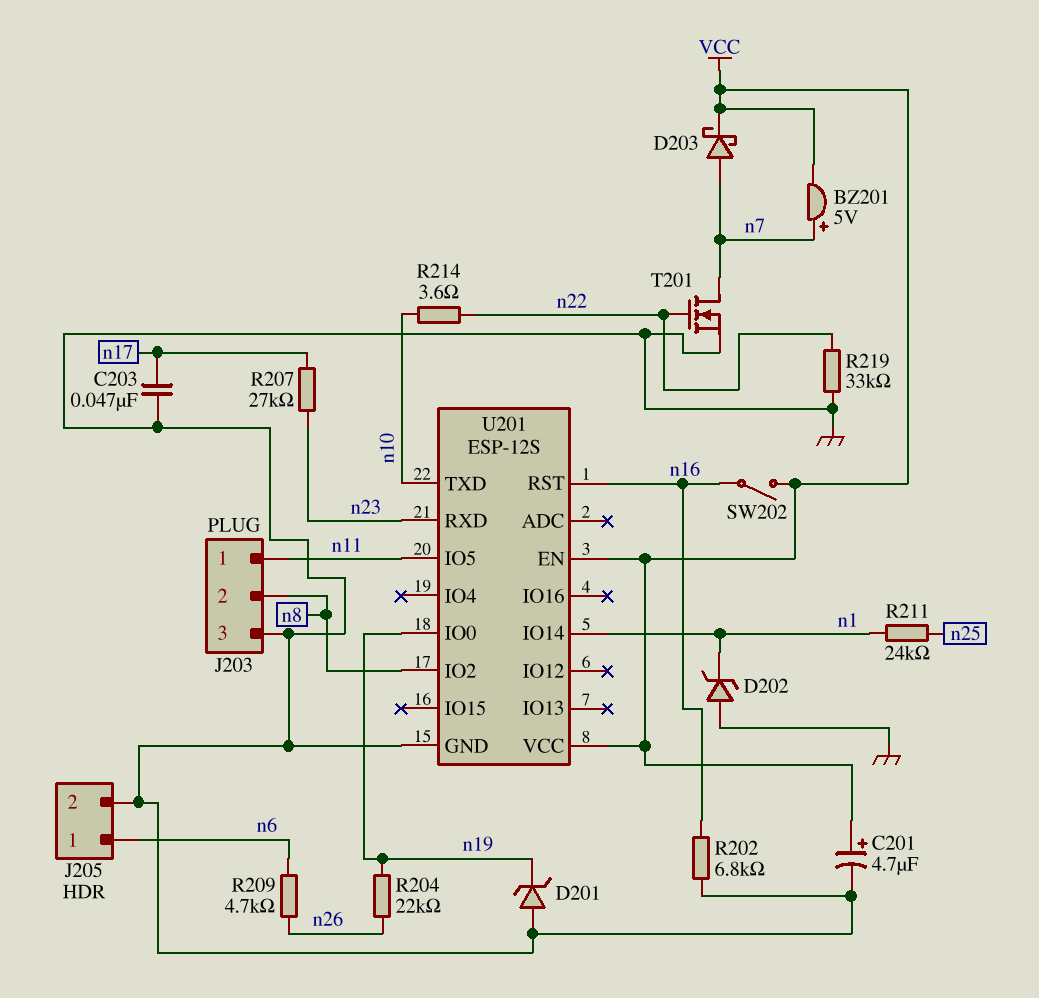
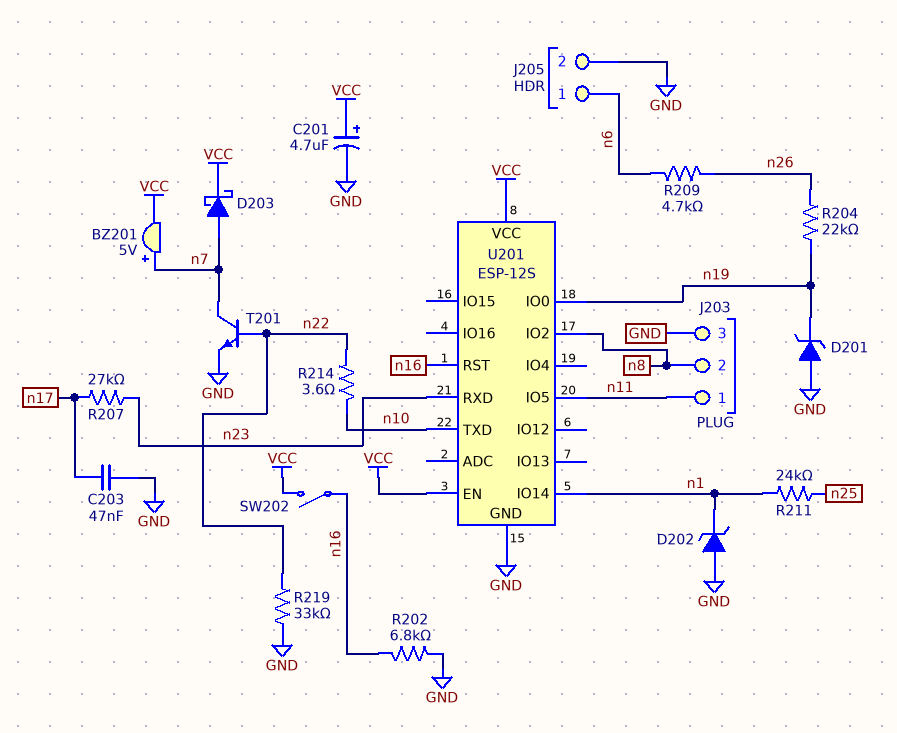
T201: NMOS (G n22, D n7, S GND) -> NPN (B n22, C n7, E GND)

